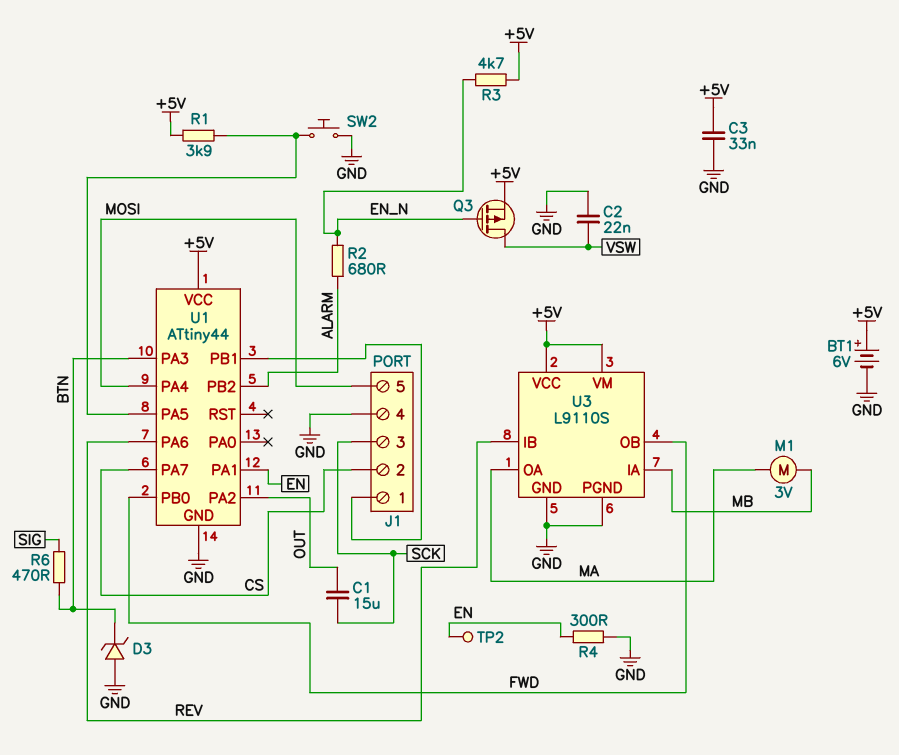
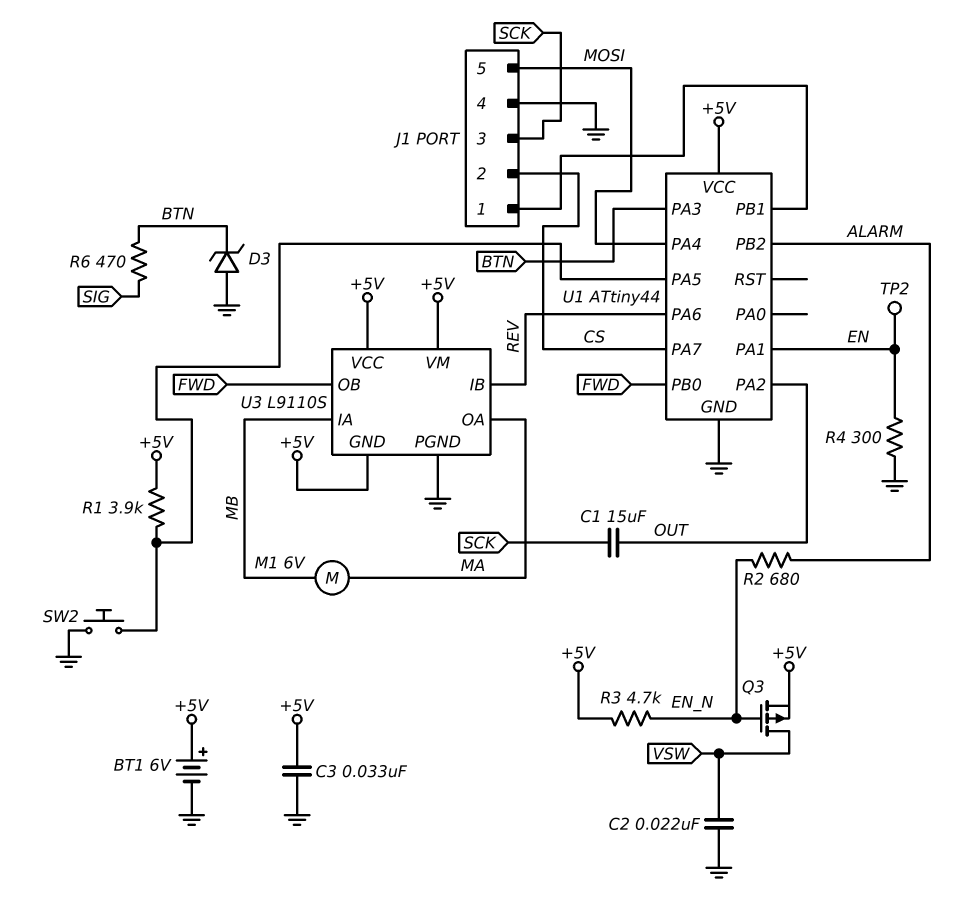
M1: motor 3V (MA, MB) -> motor 6V (MA, MB)
U3 pin GND: GND -> +5V

